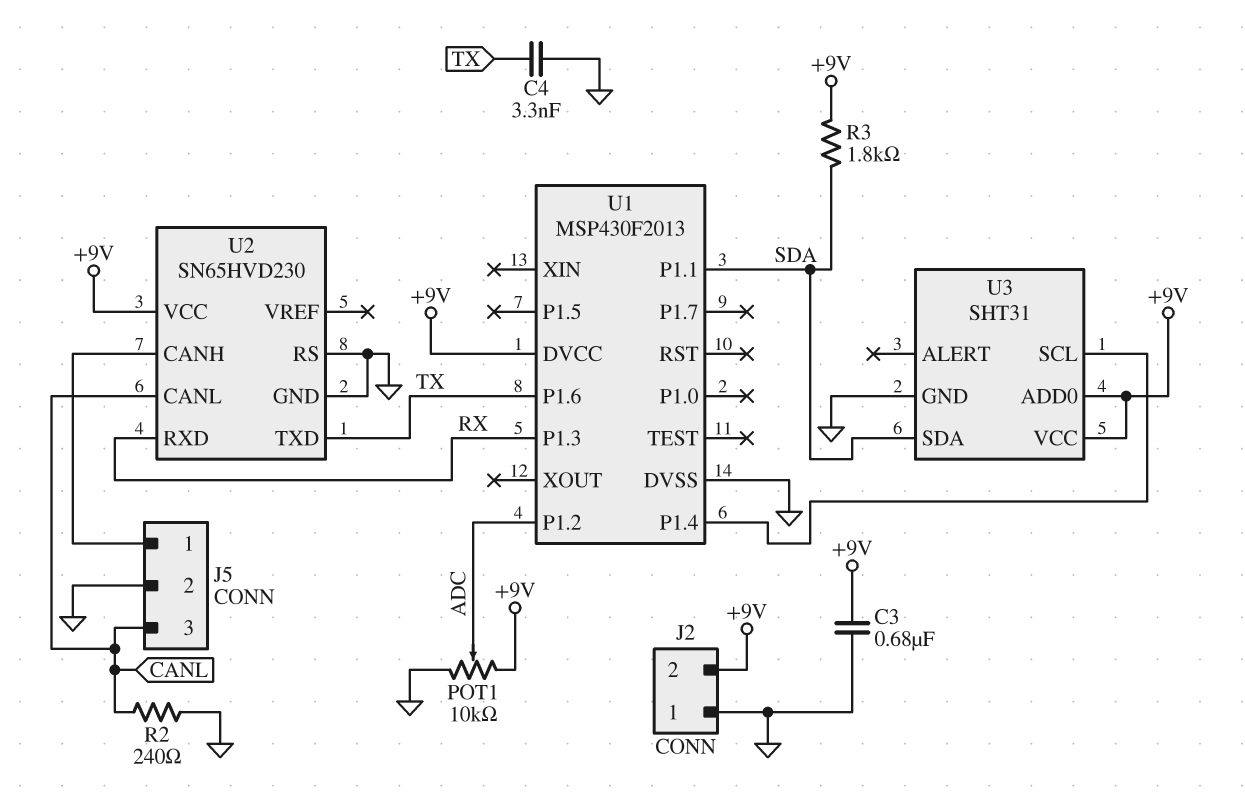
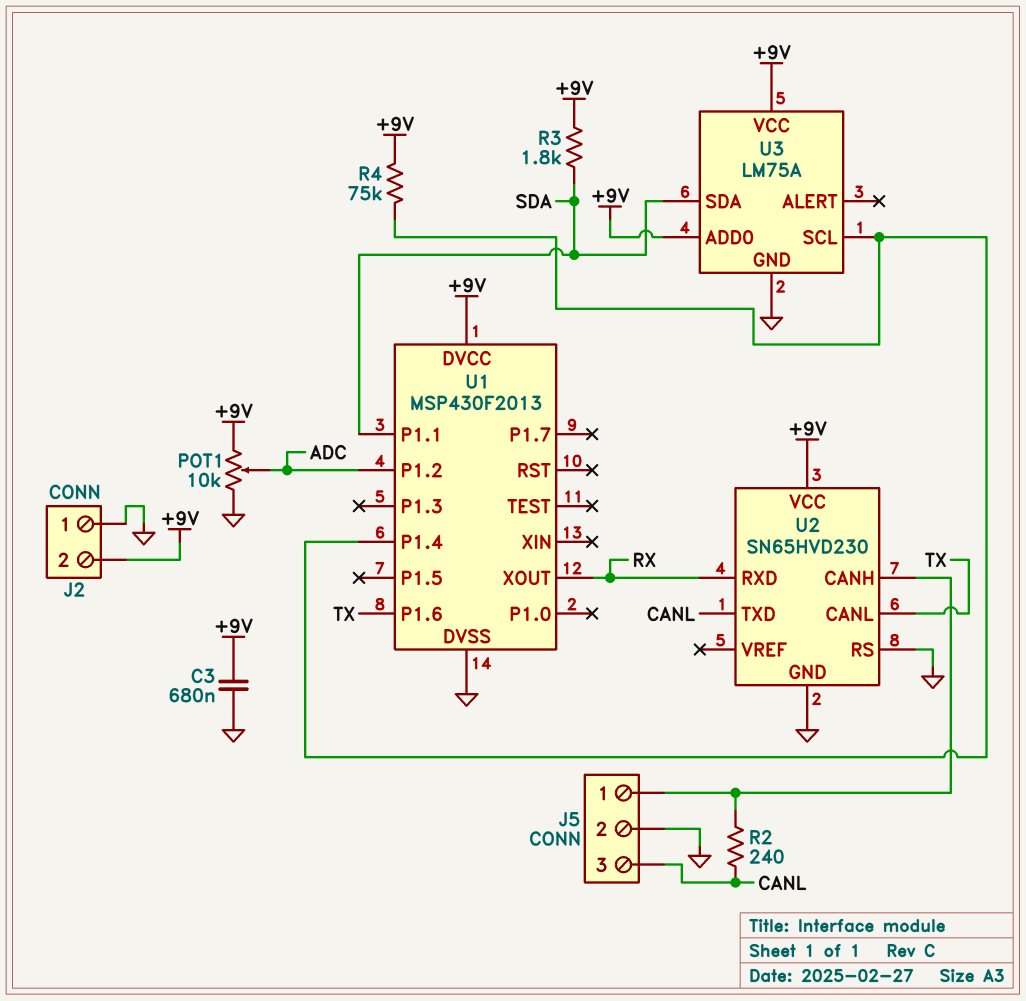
C4: 3.3nF (GND, TX) -> none
R2: 240 (CANL, GND) -> 240 (CANL, J5/1)
R4: none -> 75k (+9V, U1/P1.4)
U1 pin P1.3: RX -> none
U1 pin XOUT: none -> RX
U2 pin CANL: CANL -> TX
U2 pin TXD: TX -> CANL
U3: SHT31 -> LM75A

